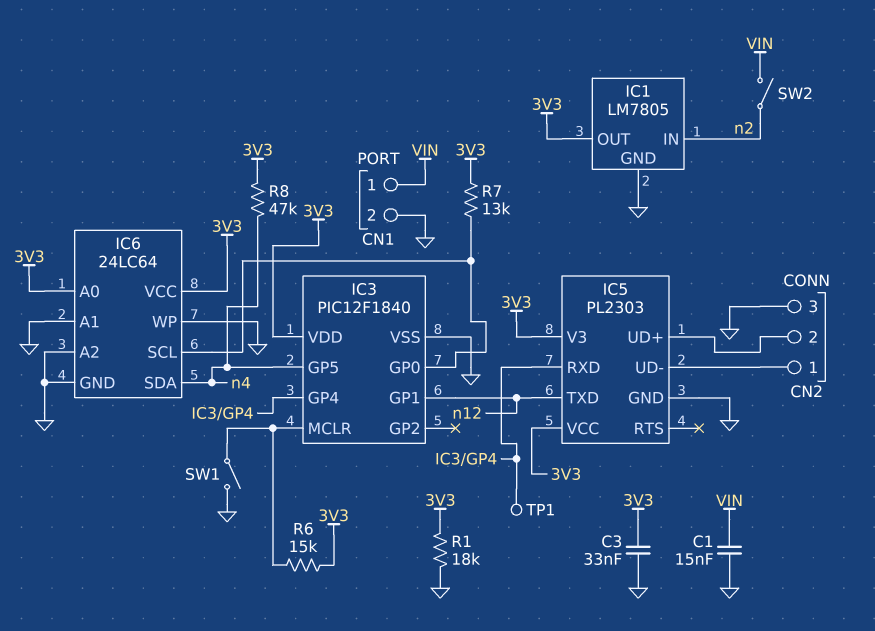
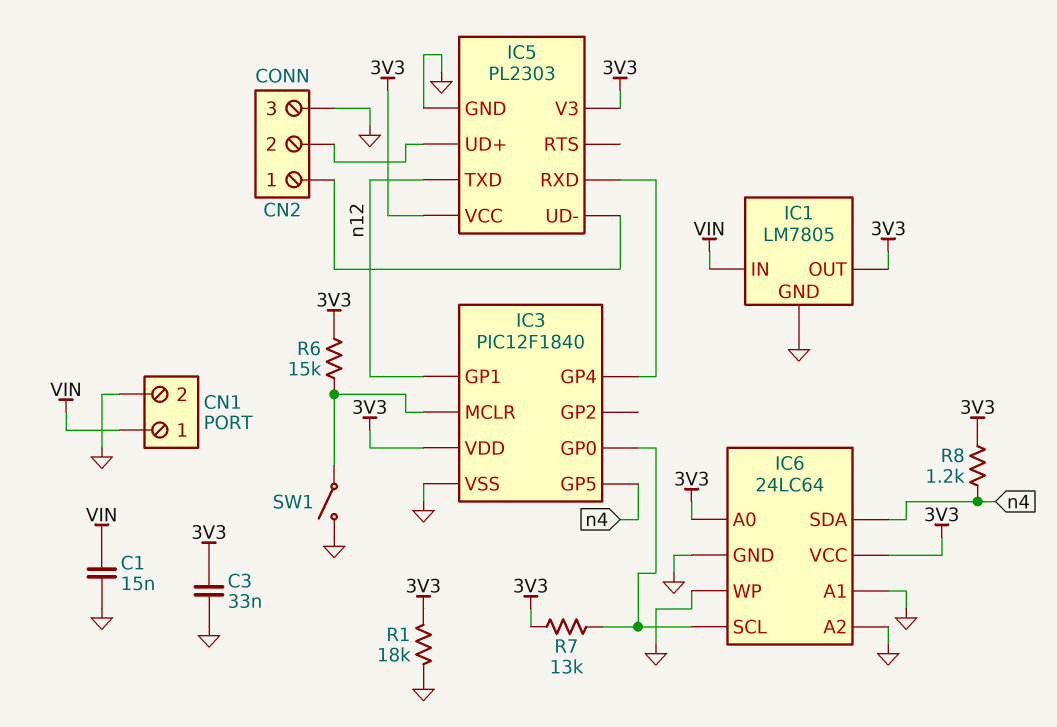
IC1 pin IN: n2 -> VIN
R8: 47k (3V3, n4) -> 1.2k (3V3, n4)
SW2: switch (VIN, n2) -> none
TP1: test point (IC3/GP4) -> none

